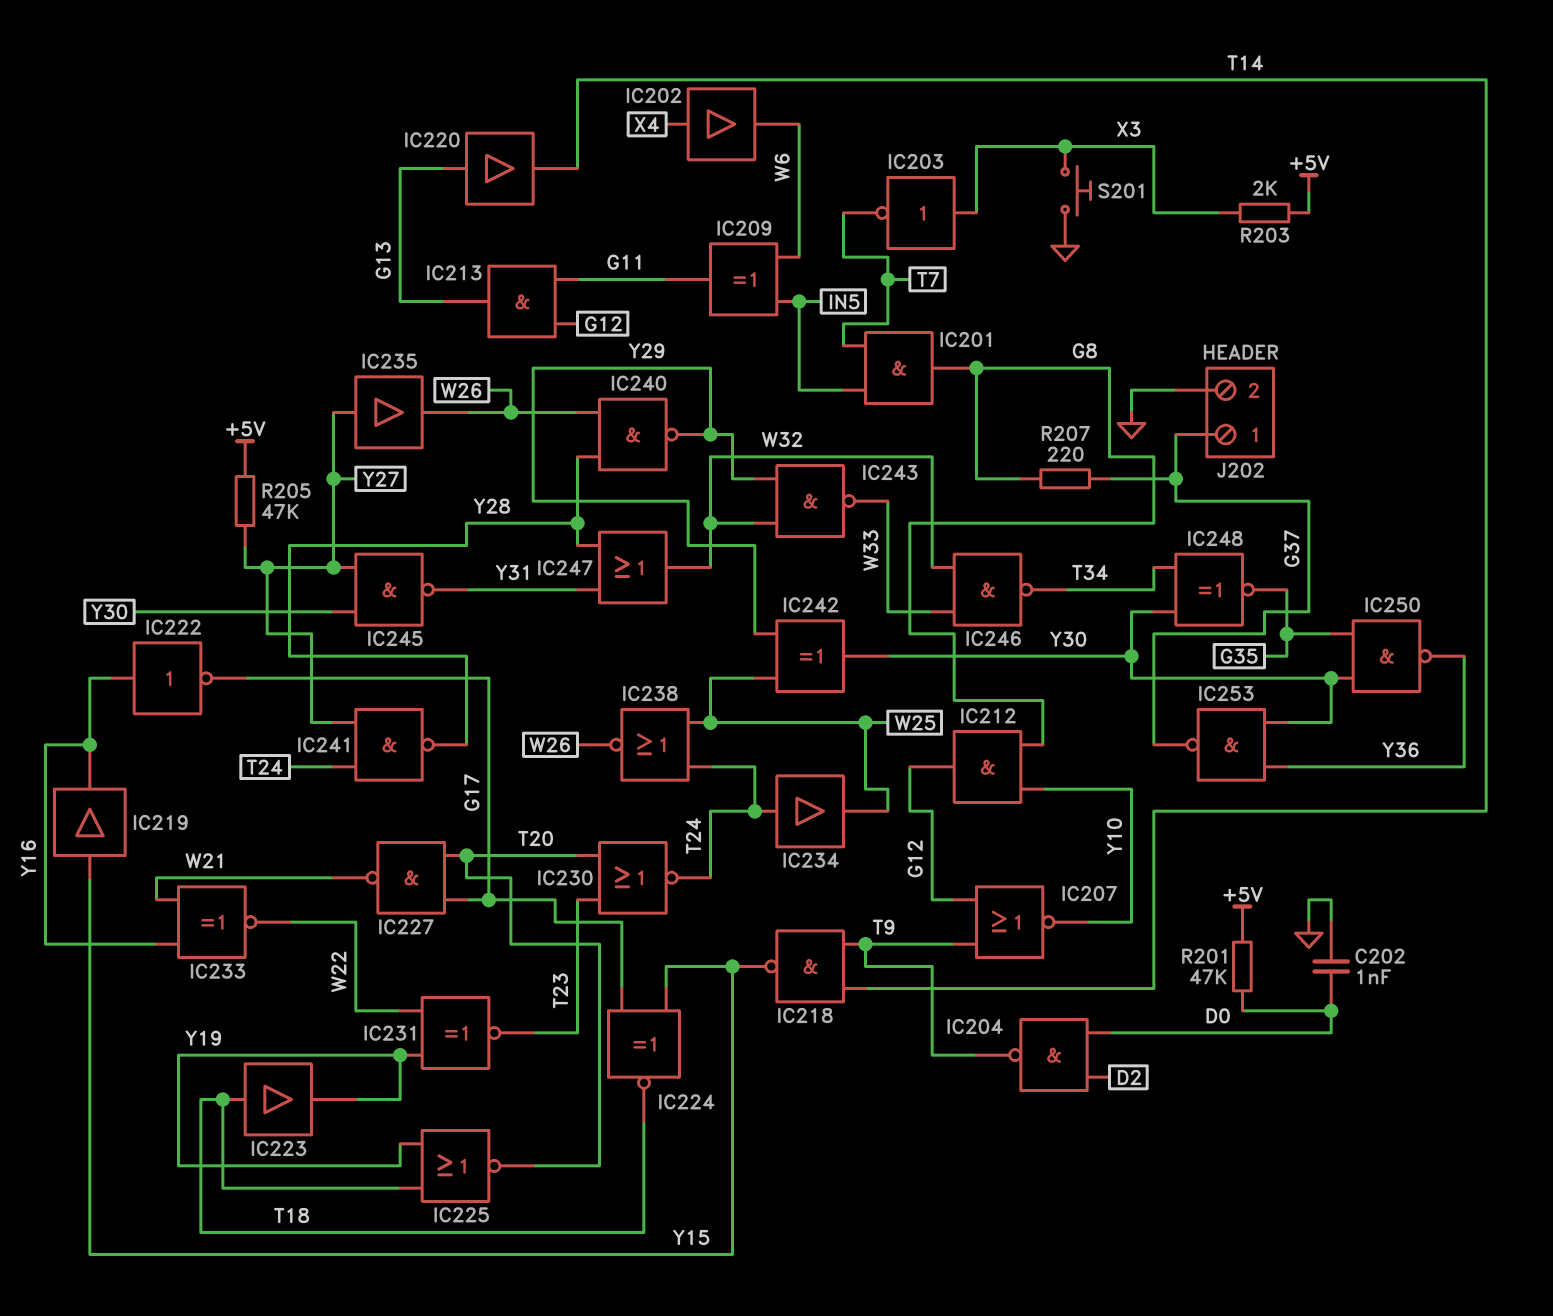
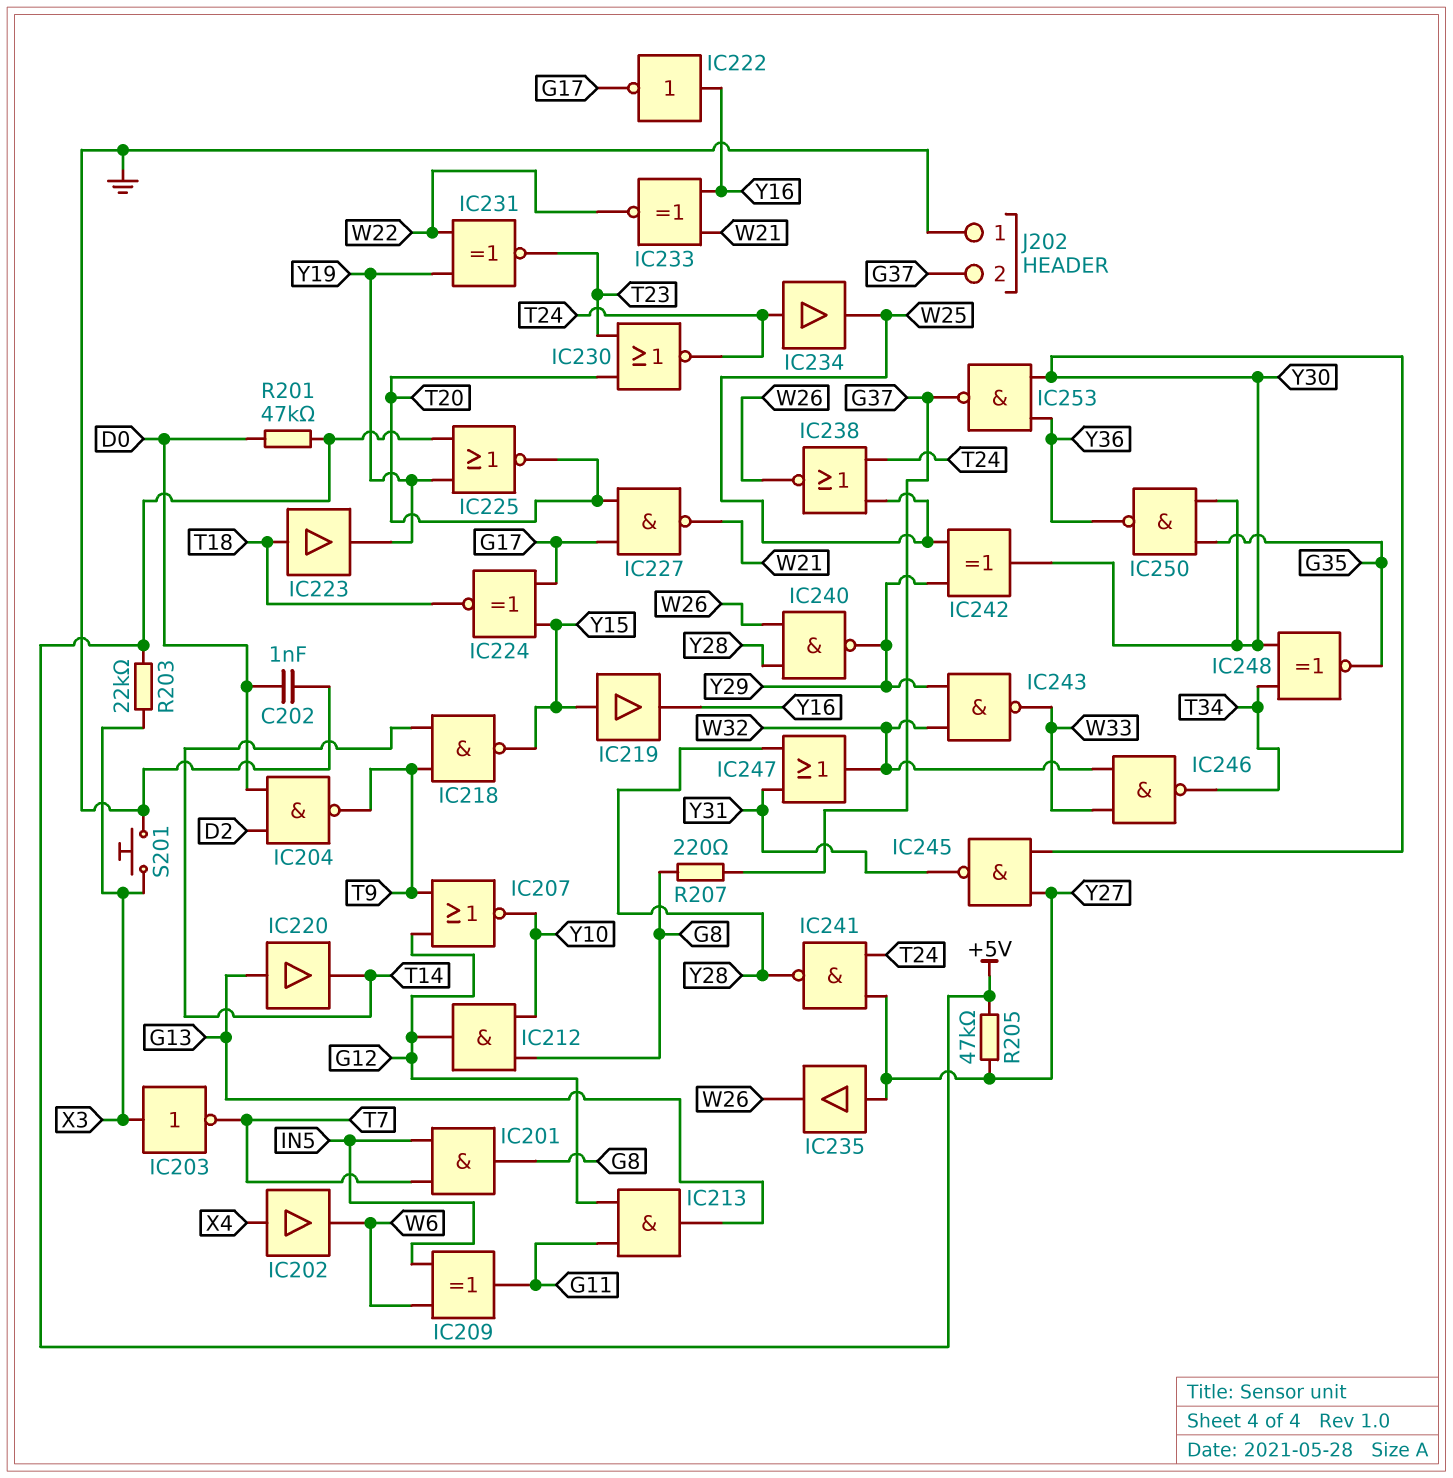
IC225: NOR (in T18, in Y19, out T20) -> NOR (in +5V, in Y19, out T20)
J202 pin 1: G37 -> GND
J202 pin 2: GND -> G37
R203: 2k (+5V, X3) -> 22k (+5V, X3)

